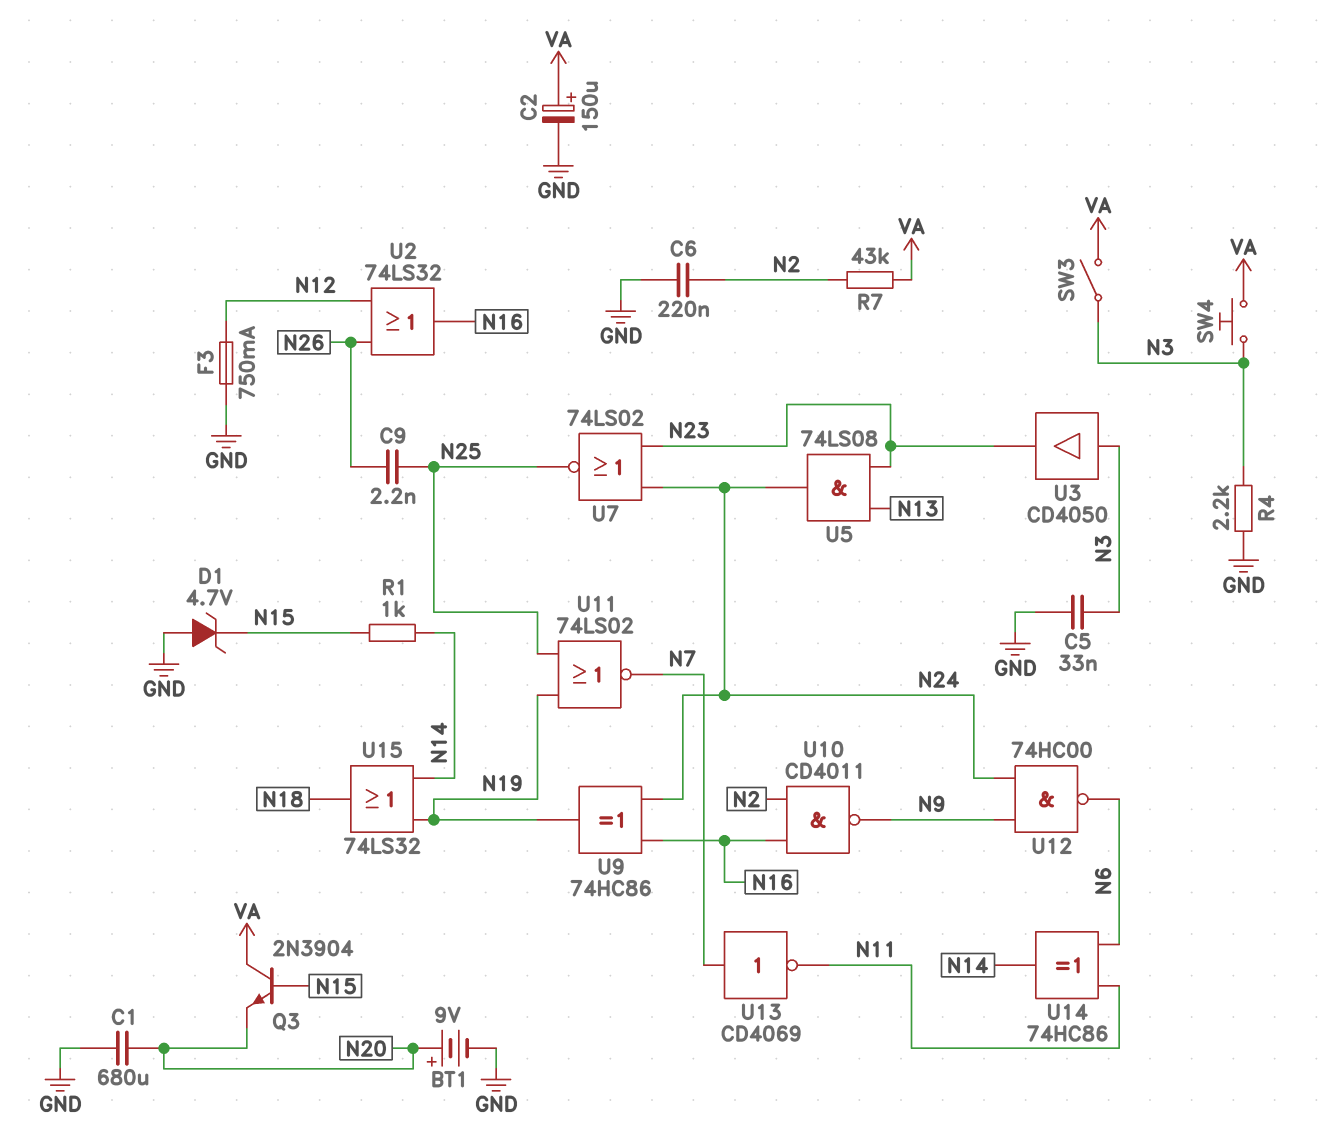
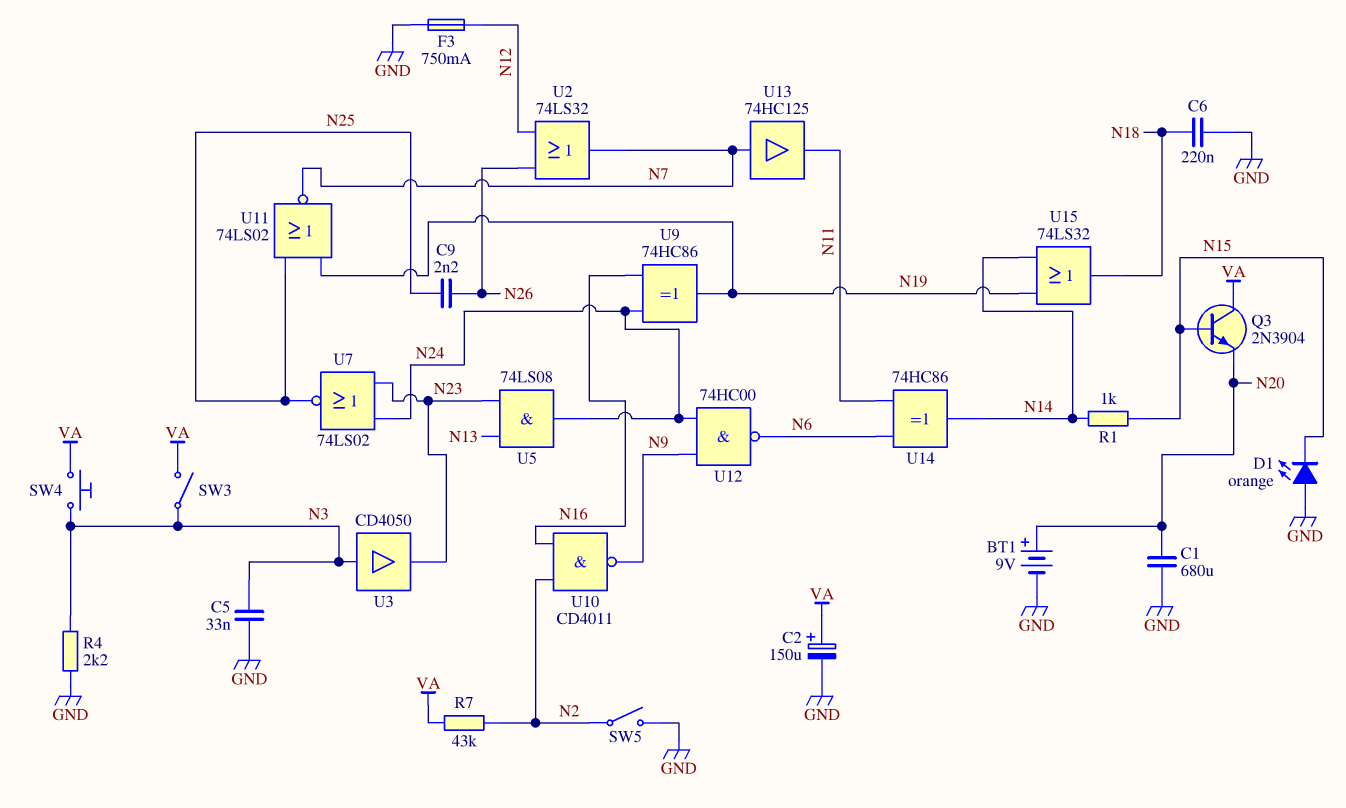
C6: 220nF (GND, N2) -> 220nF (GND, N18)
D1: zener 4.7V (A GND, K N15) -> LED orange (A GND, K N15)
SW5: none -> switch (GND, N2)
U2: OR 74LS32 (in N12, in N26, out N16) -> OR 74LS32 (in N12, in N26, out N7)
U13: NOT CD4069 (in N7, out N11) -> buffer 74HC125 (in N7, out N11)

